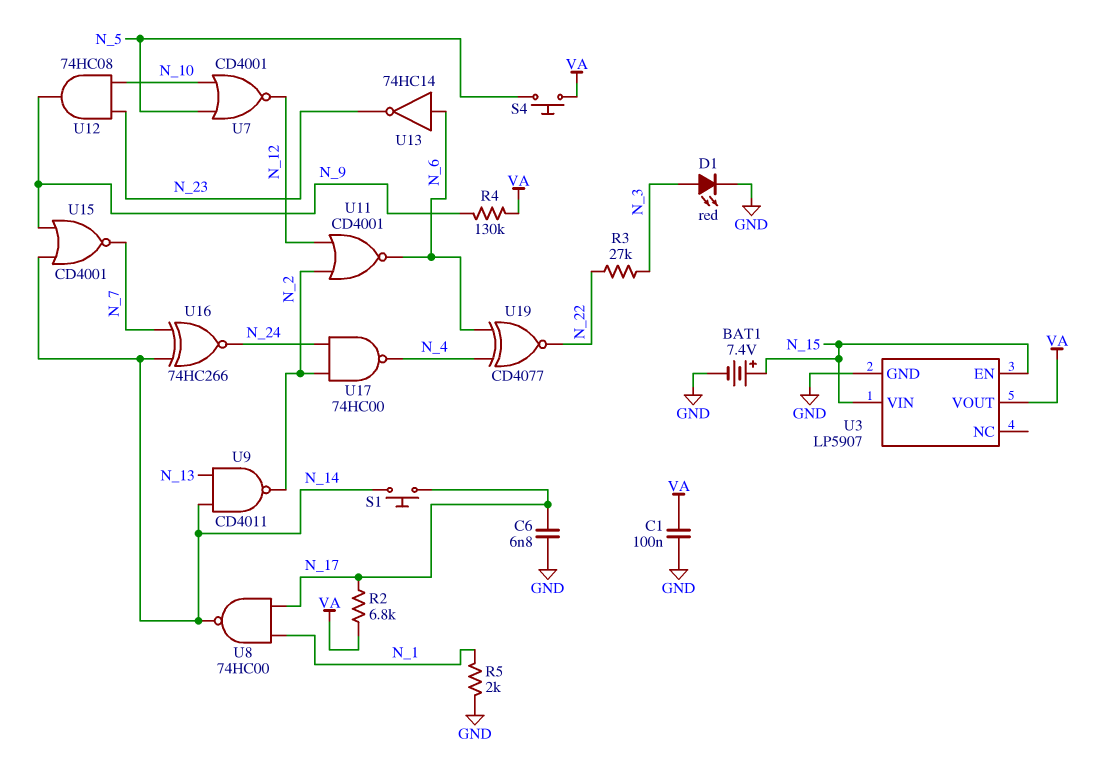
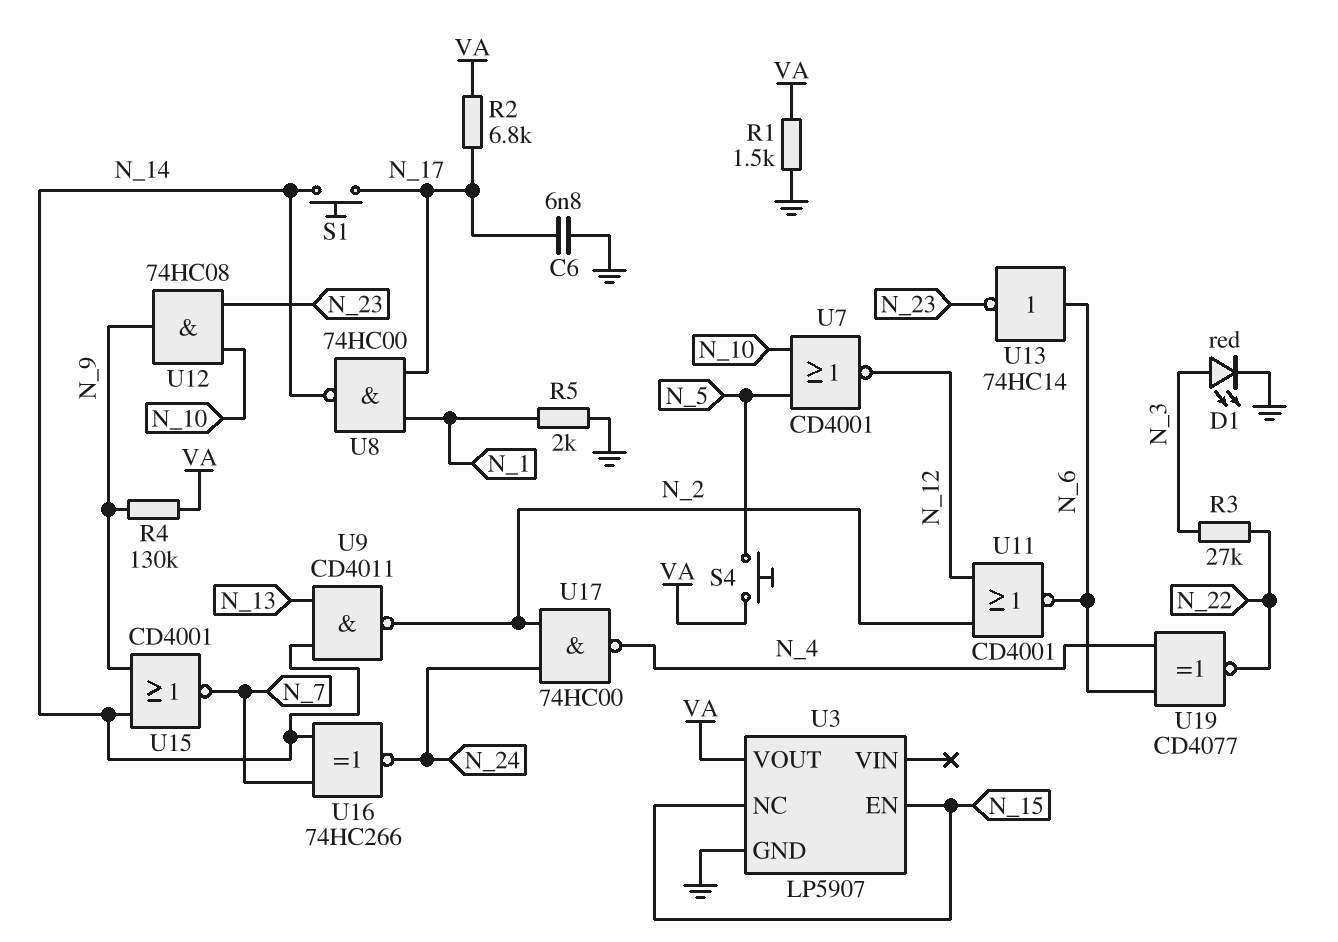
BAT1: 7.4V (plus N_15, minus GND) -> none
C1: 100nF (GND, VA) -> none
R1: none -> 1.5k (GND, VA)
U3 pin NC: none -> N_15
U3 pin VIN: N_15 -> none

